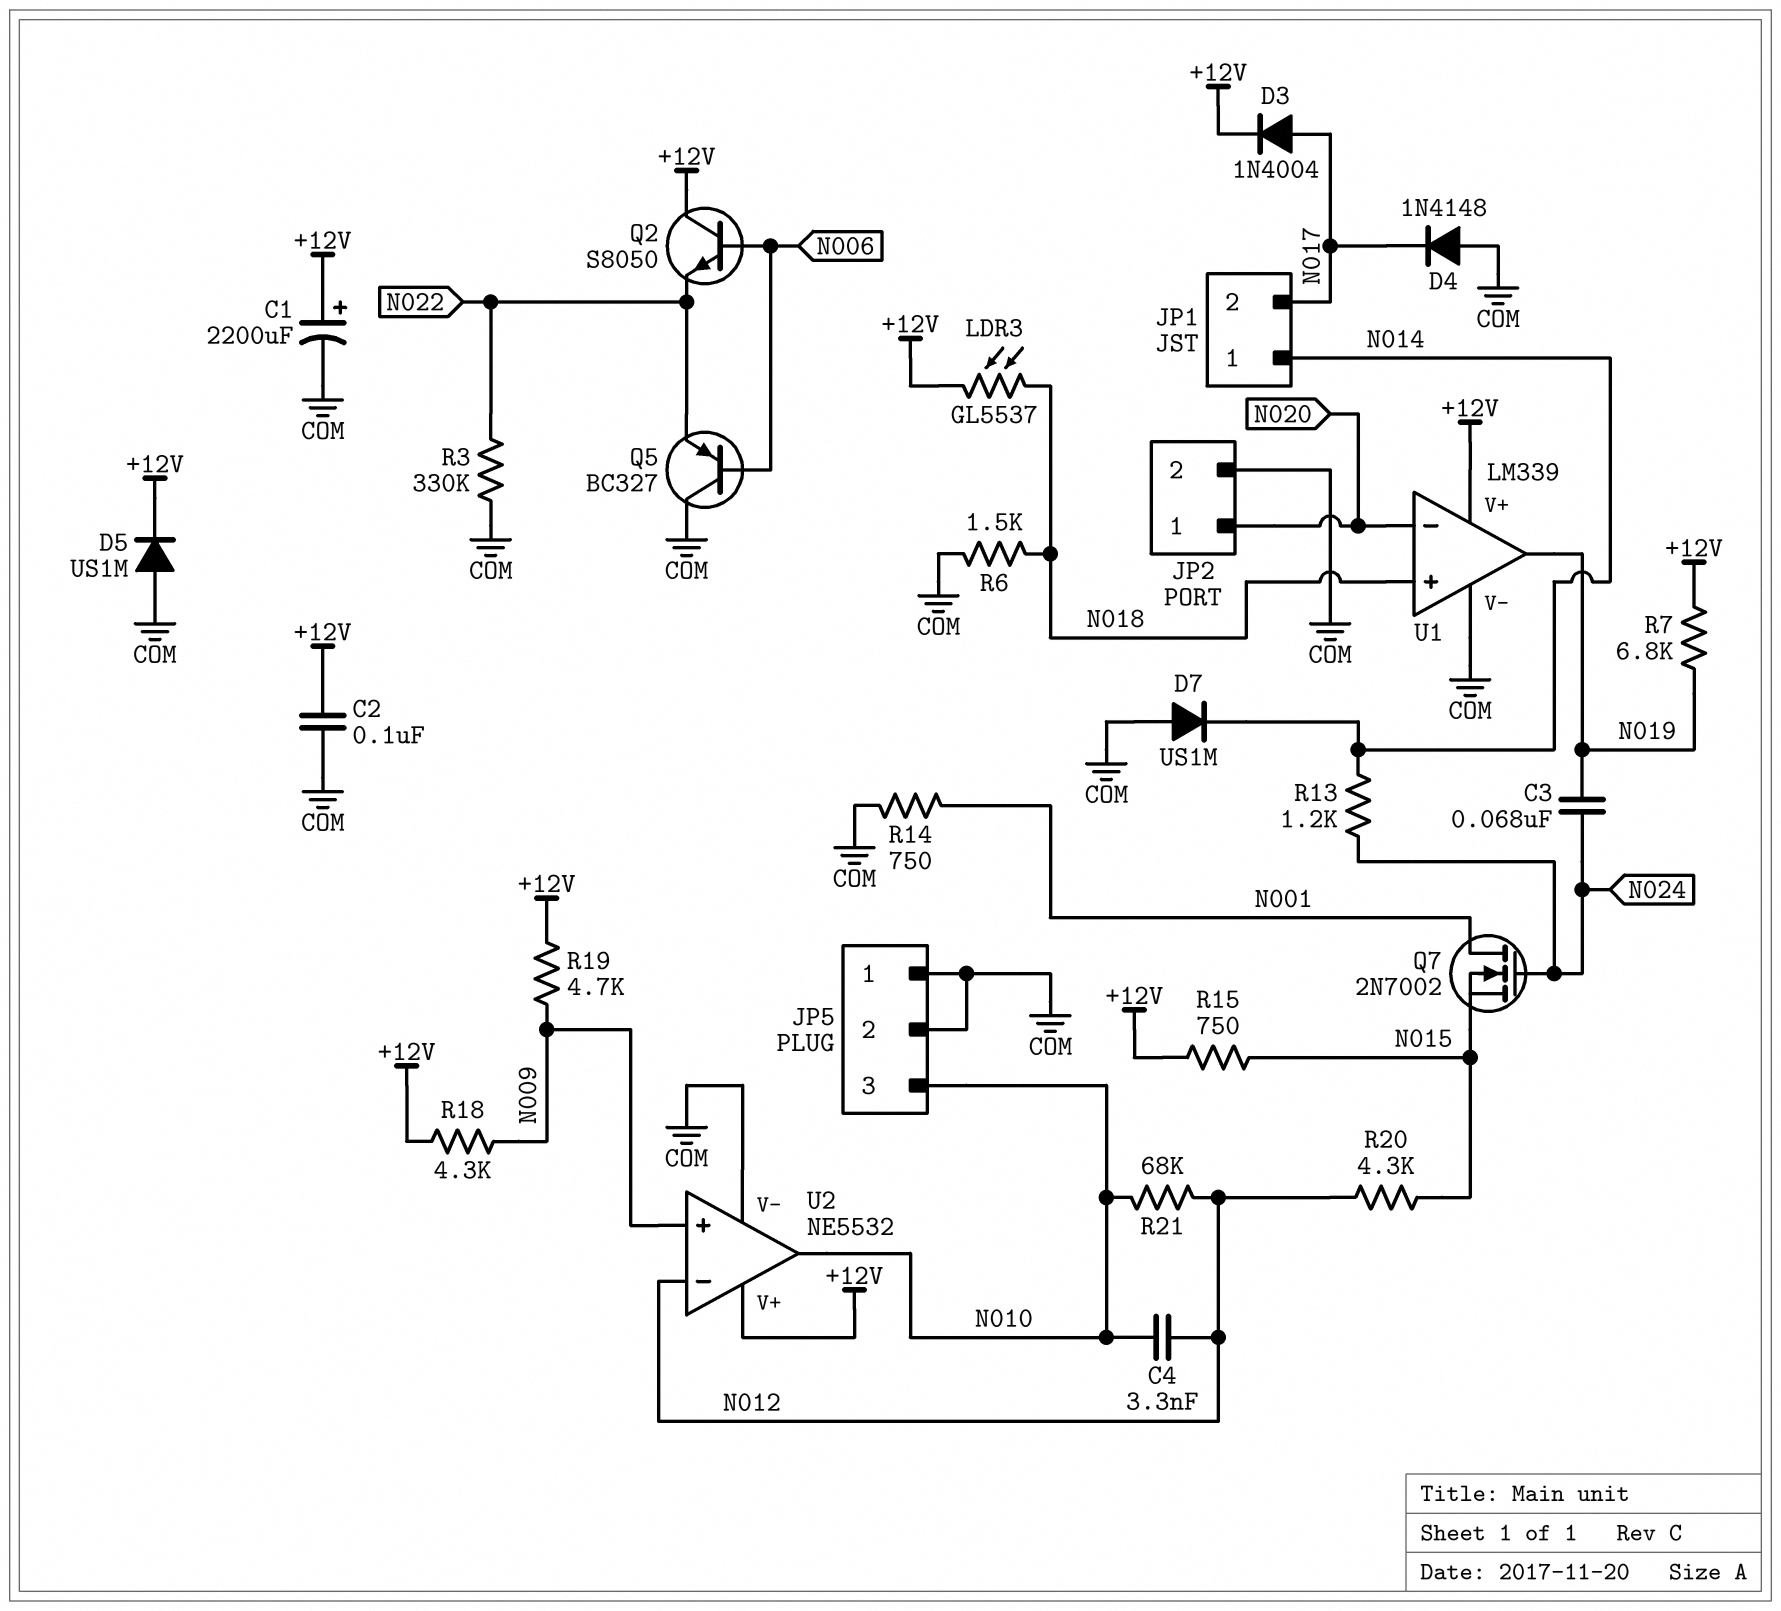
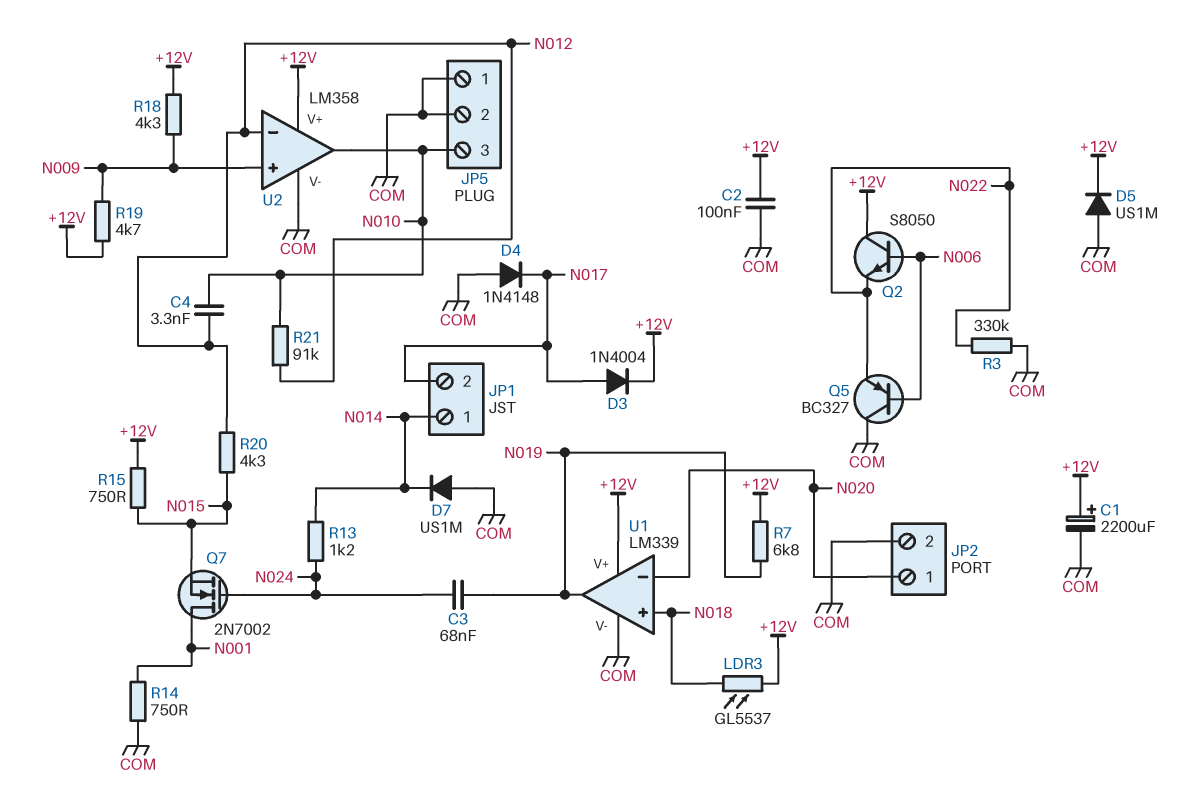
R6: 1.5k (COM, N018) -> none
R21: 68k (N010, N012) -> 91k (N010, N012)
U2: NE5532 -> LM358

